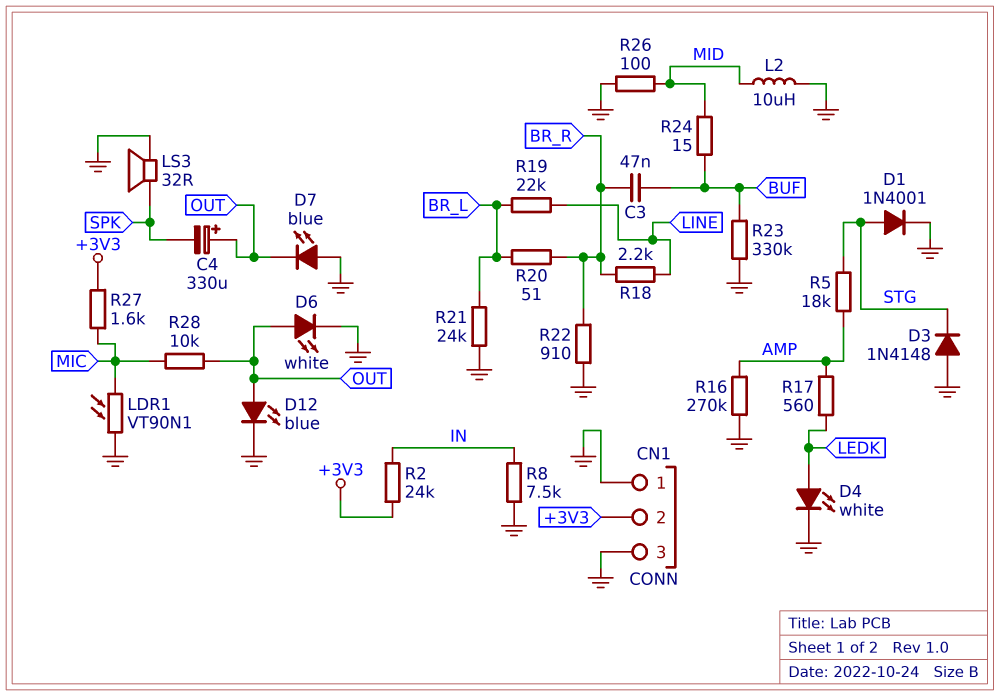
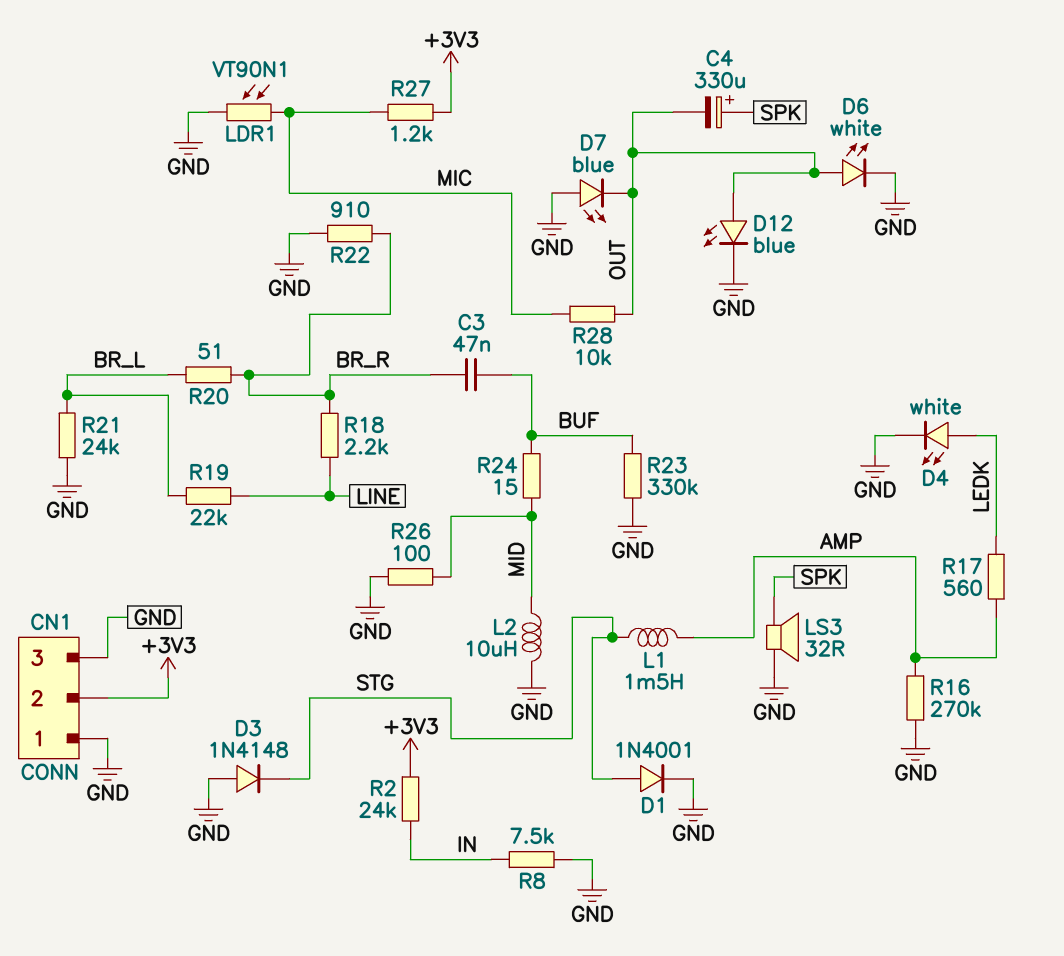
C4: 330uF (plus OUT, minus SPK) -> 330uF (plus SPK, minus OUT)
L1: none -> 1.5mH (AMP, STG)
R5: 18k (AMP, STG) -> none
R27: 1.6k (+3V3, MIC) -> 1.2k (+3V3, MIC)

